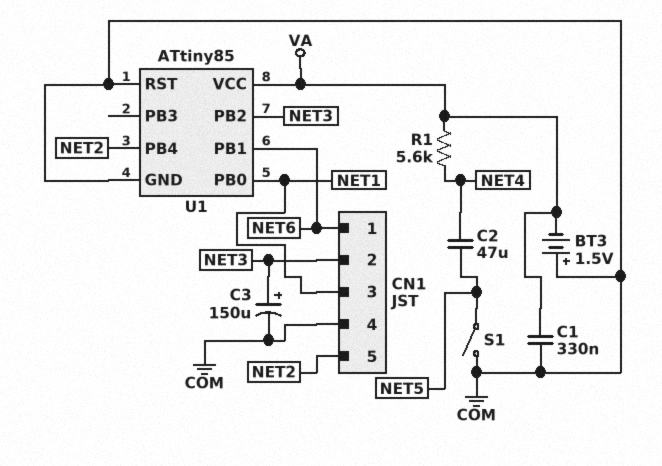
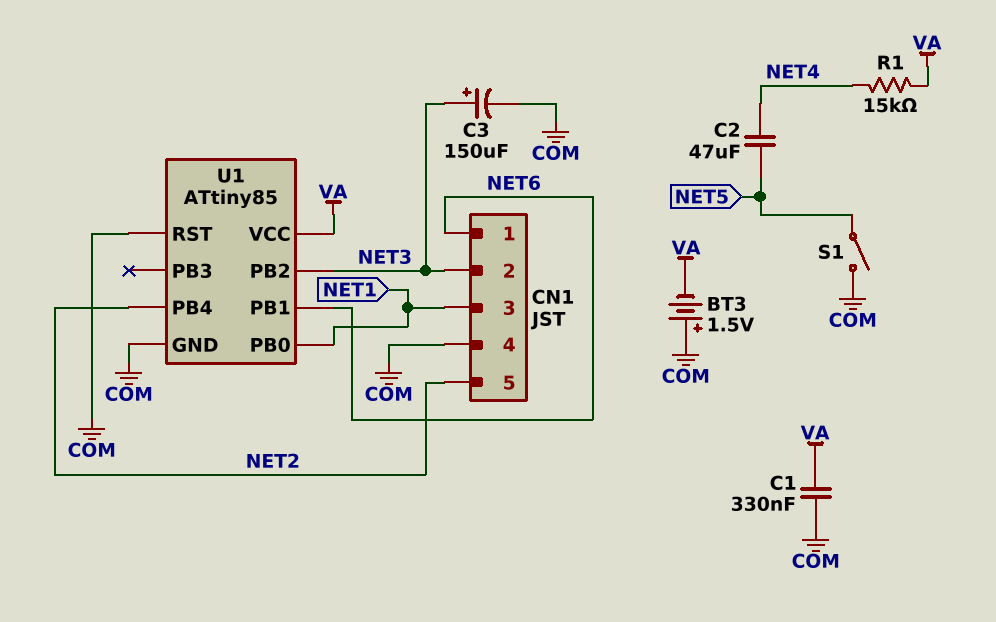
R1: 5.6k (NET4, VA) -> 15k (NET4, VA)

